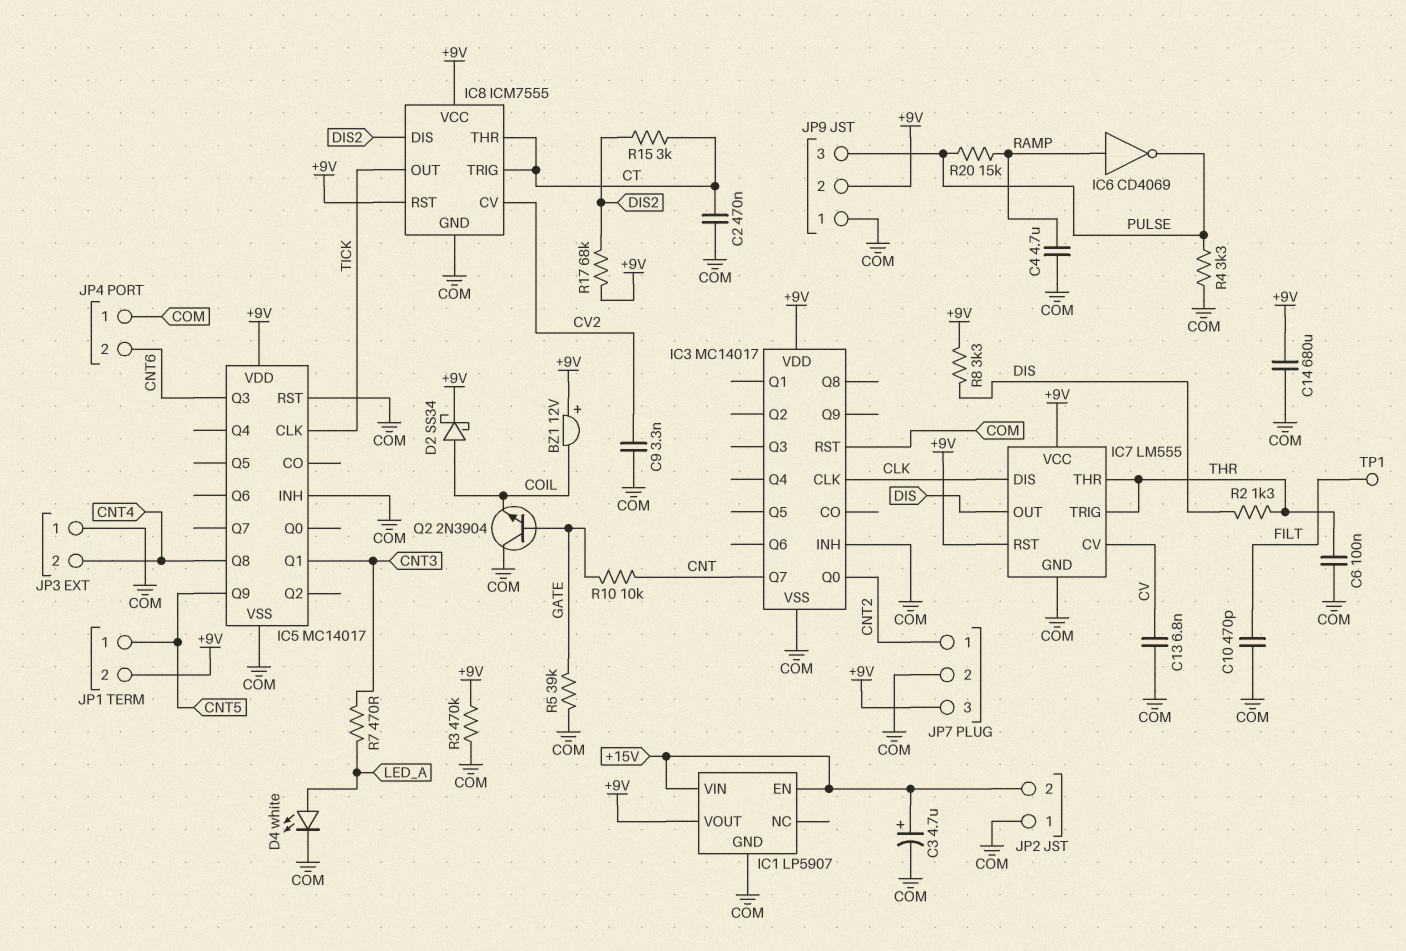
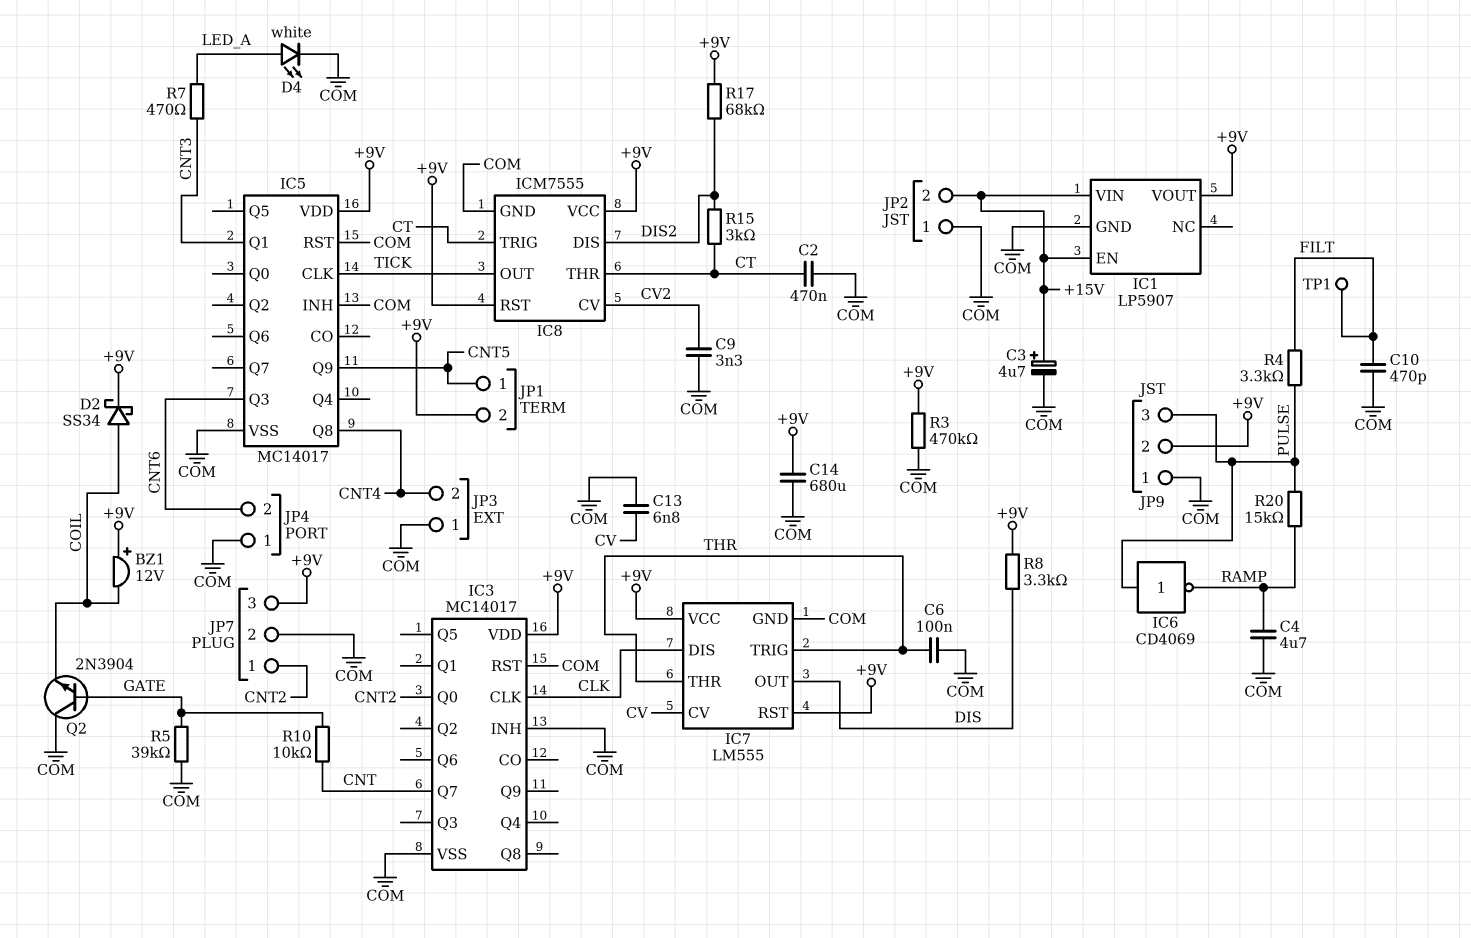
IC6: NOT CD4069 (in RAMP, out PULSE) -> NOT CD4069 (in PULSE, out RAMP)
R2: 1.3k (DIS, THR) -> none
R4: 3.3k (COM, PULSE) -> 3.3k (FILT, PULSE)

